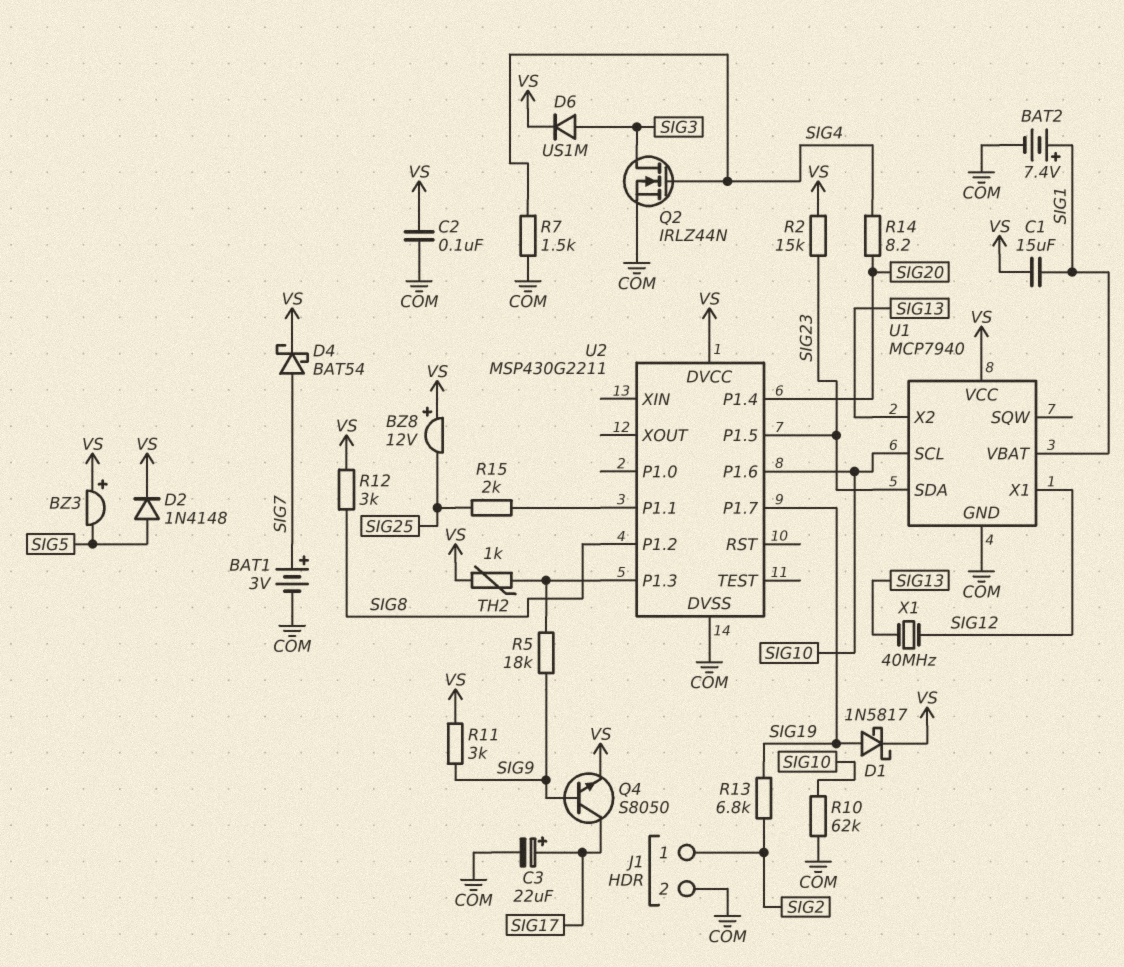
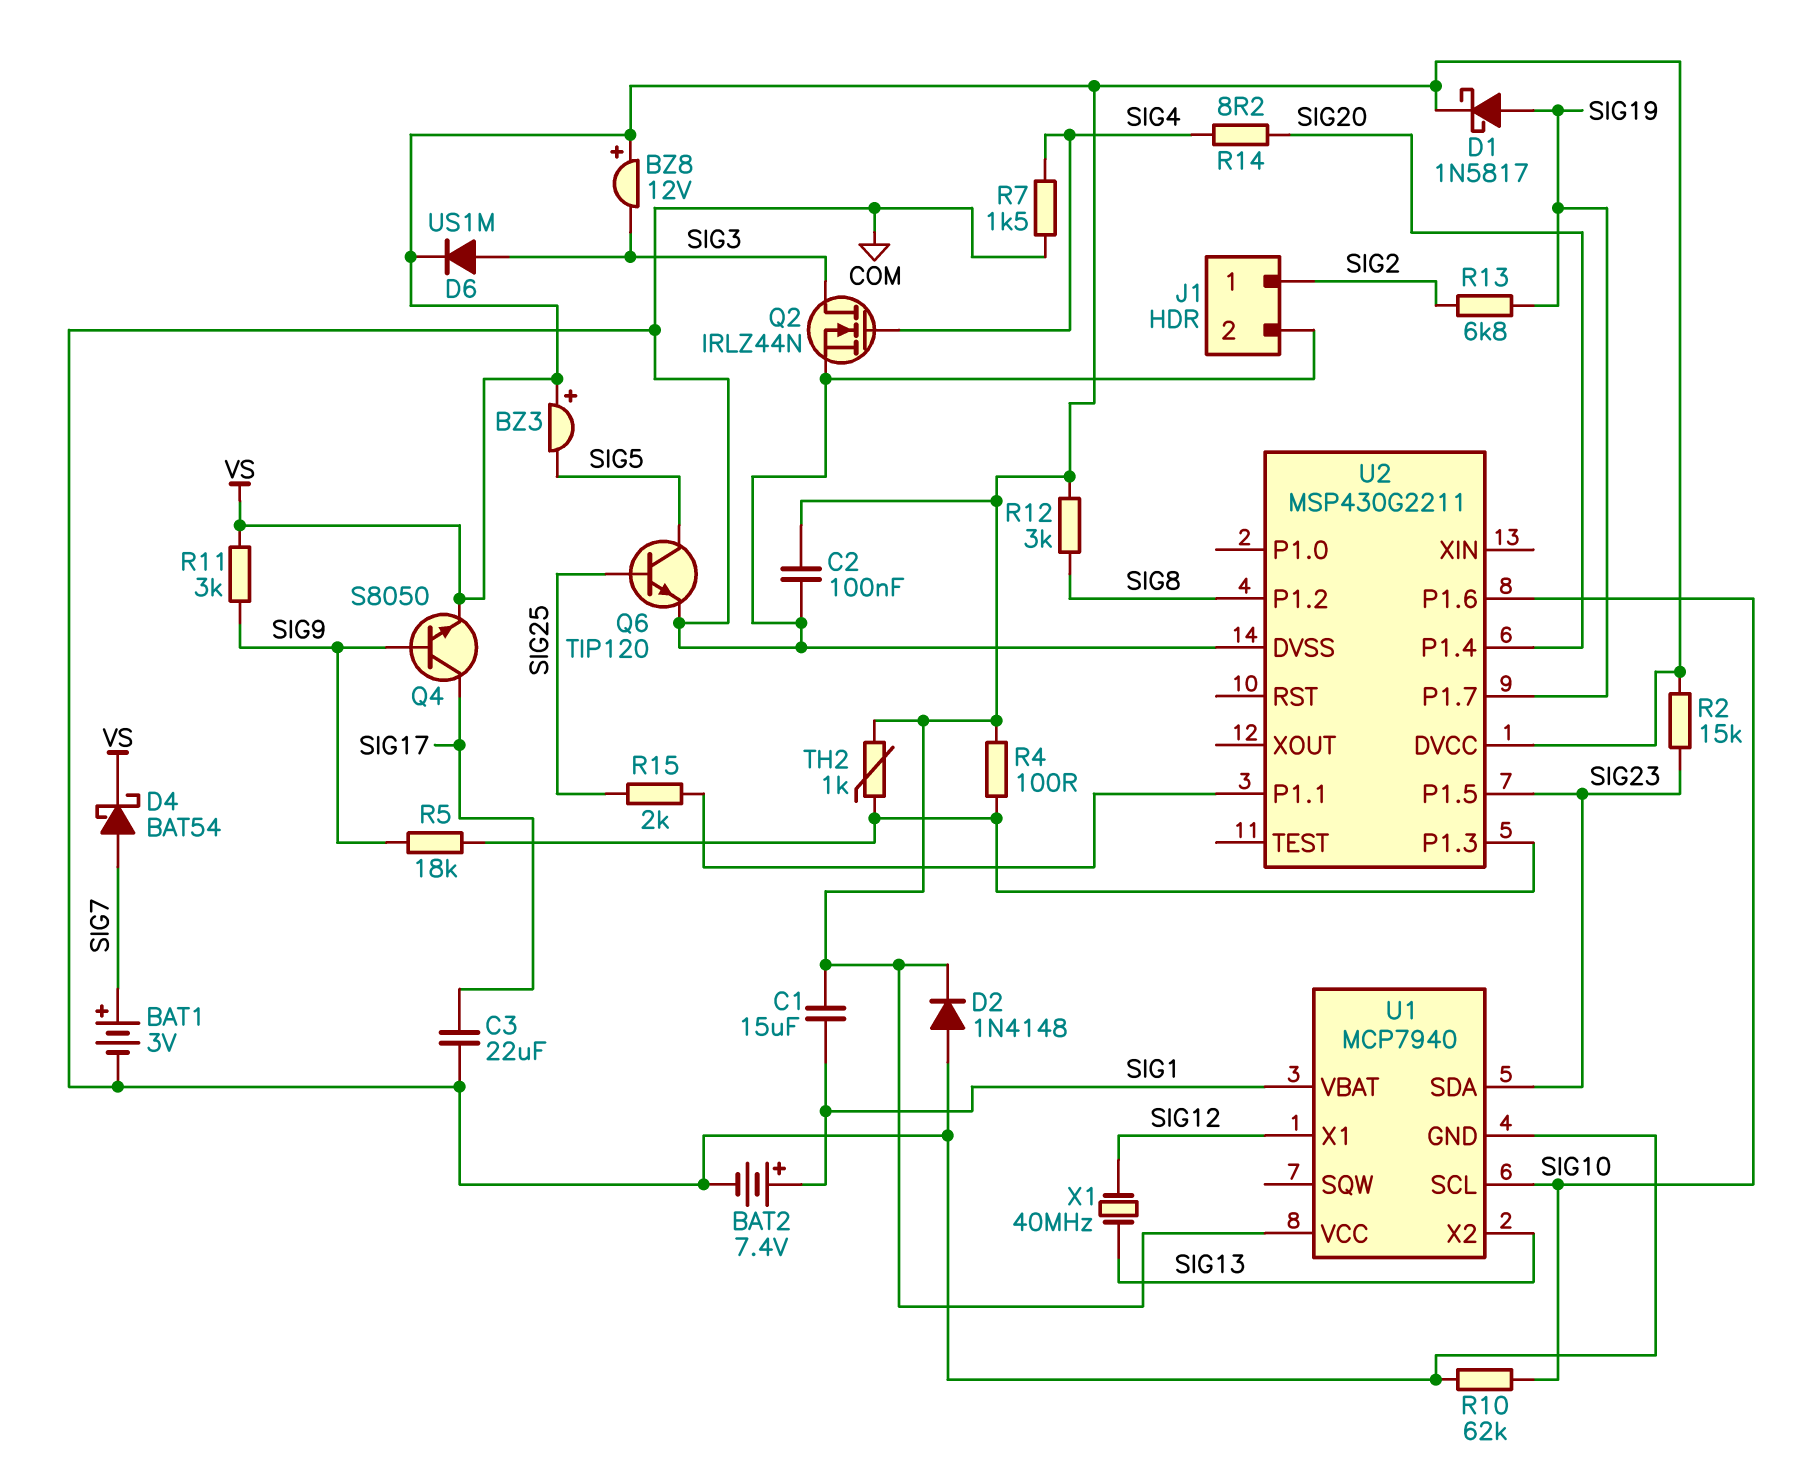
BZ8: buzzer 12V (plus VS, minus SIG25) -> buzzer 12V (plus VS, minus SIG3)
C3: 22uF (plus SIG17, minus COM) -> 22uF (COM, SIG17)
D2: diode 1N4148 (A SIG5, K VS) -> diode 1N4148 (A COM, K VS)
Q6: none -> NPN TIP120 (B SIG25, C SIG5, E COM)
R4: none -> 100 (U2/P1.3, VS)

